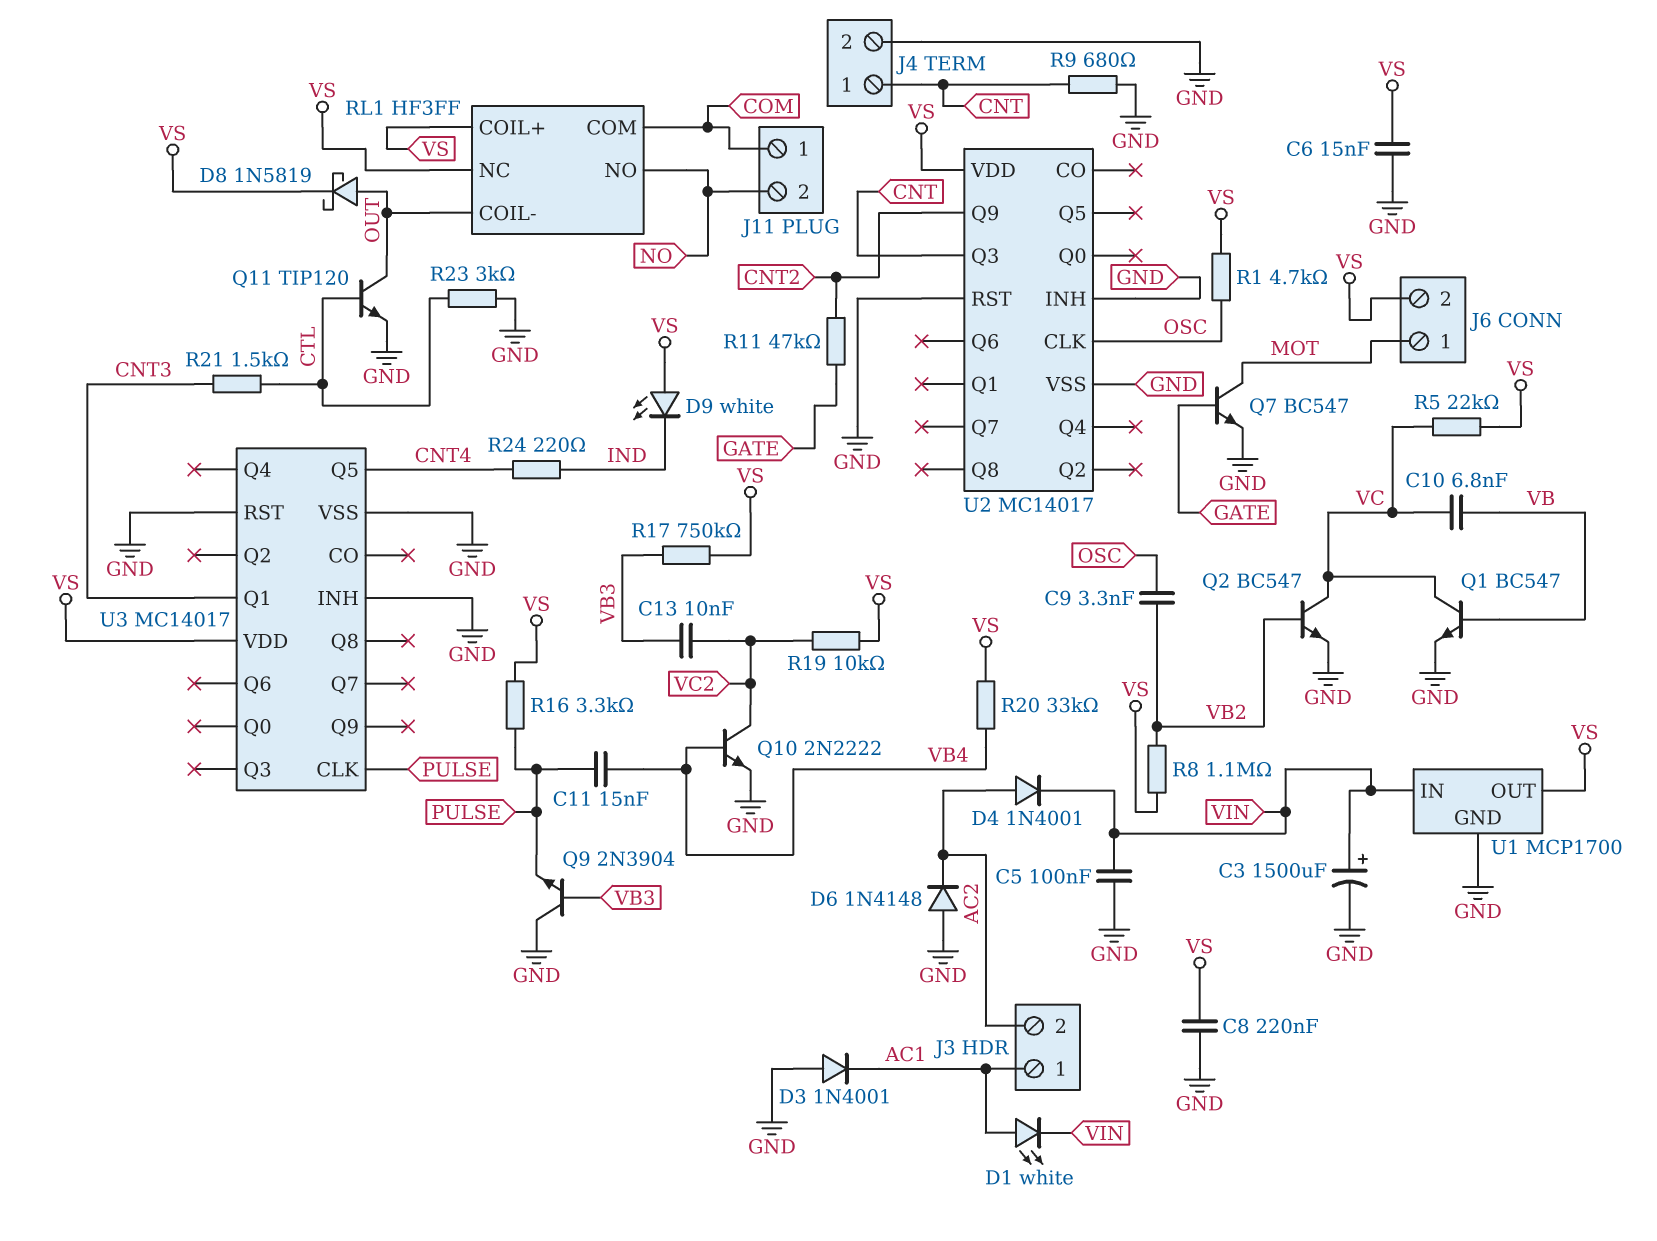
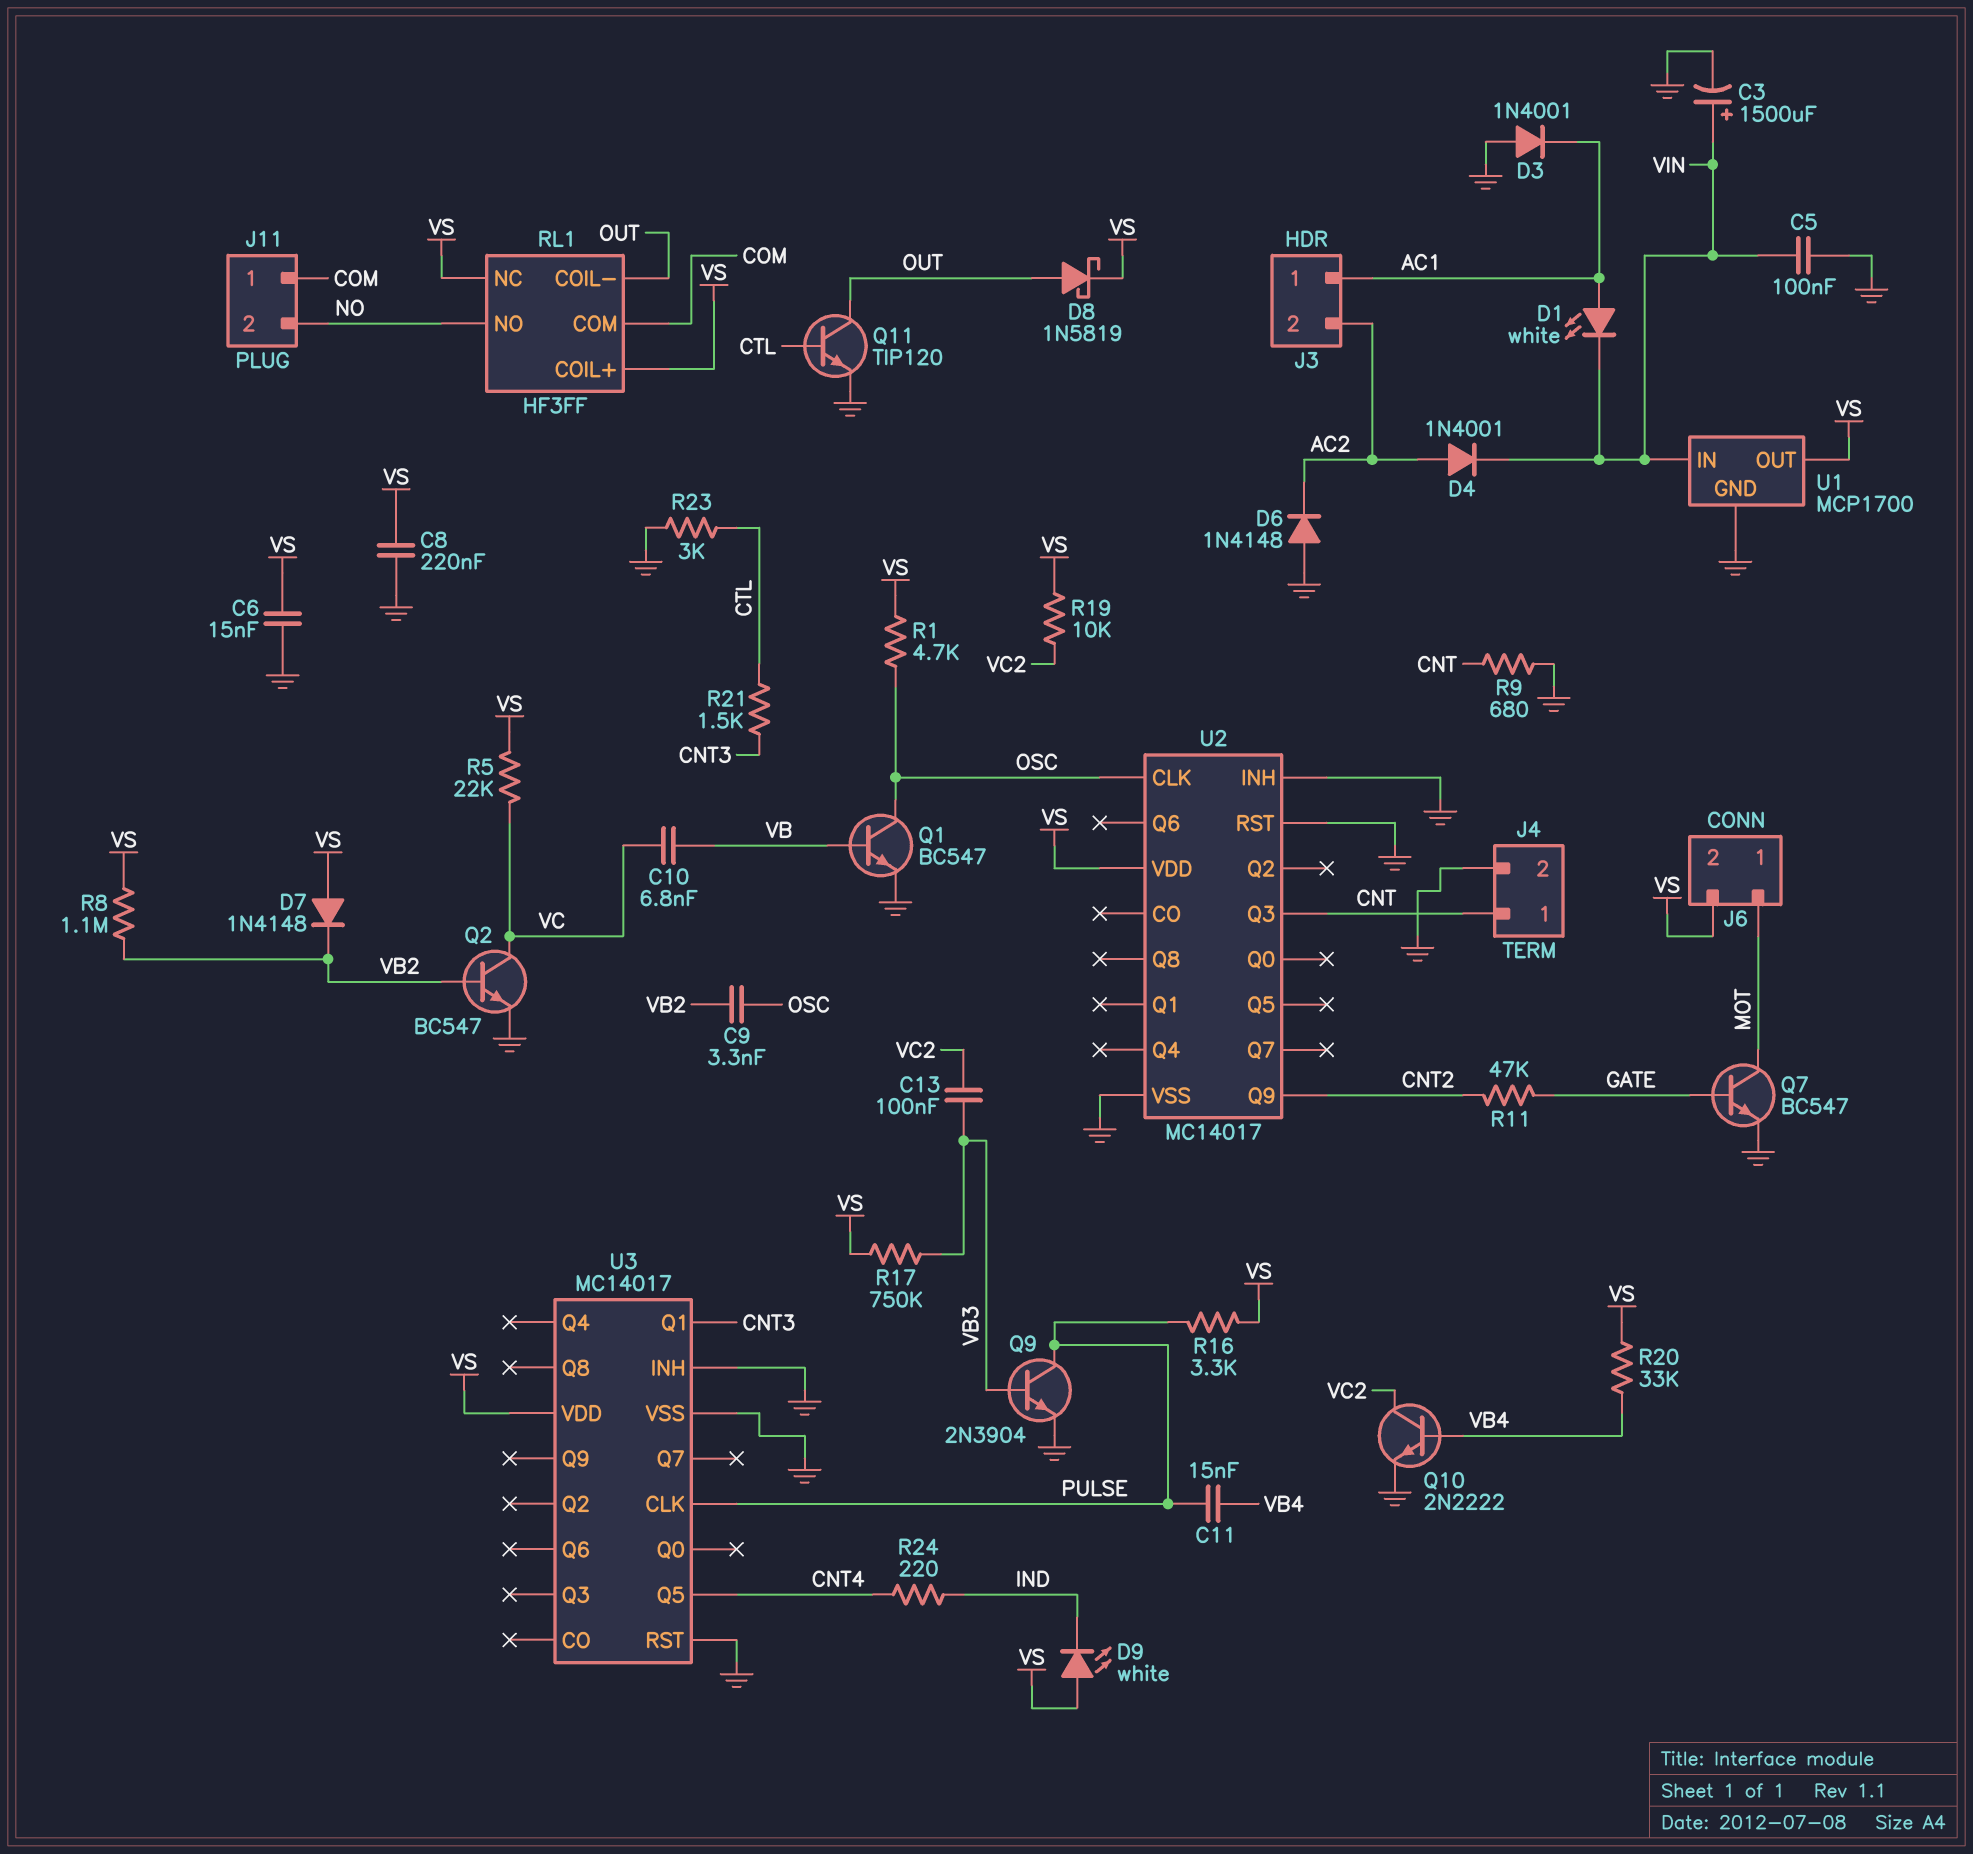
C13: 10nF (VB3, VC2) -> 100nF (VB3, VC2)
D7: none -> diode 1N4148 (A VS, K VB2)
Q1: NPN BC547 (B VB, C VC, E GND) -> NPN BC547 (B VB, C OSC, E GND)
Q9: NPN 2N3904 (B VB3, C GND, E PULSE) -> NPN 2N3904 (B VB3, C PULSE, E GND)

